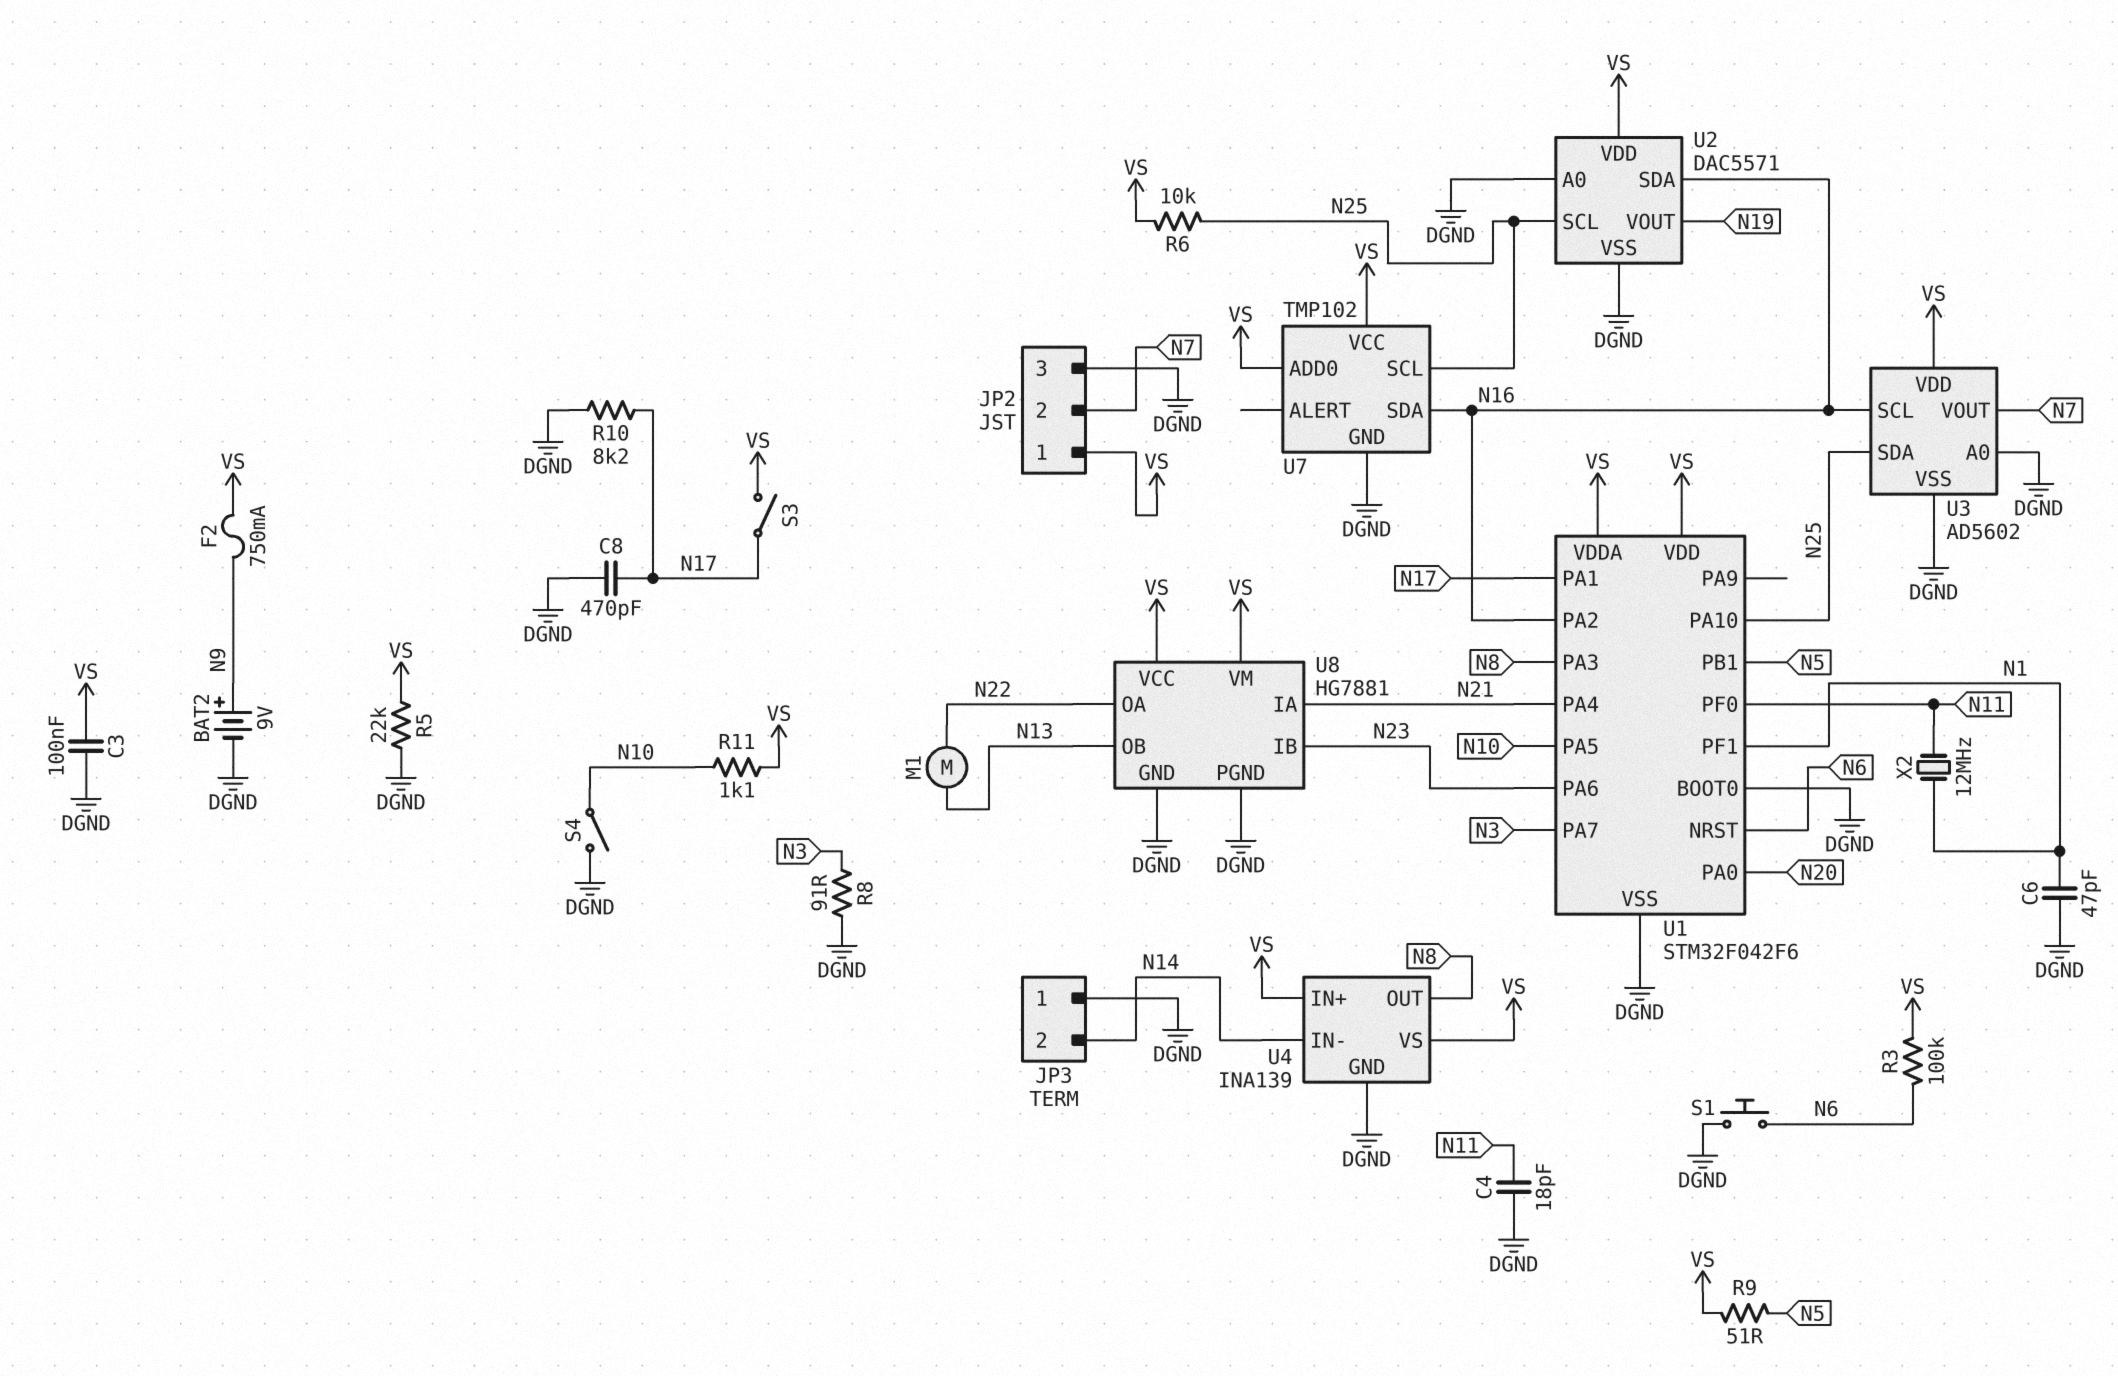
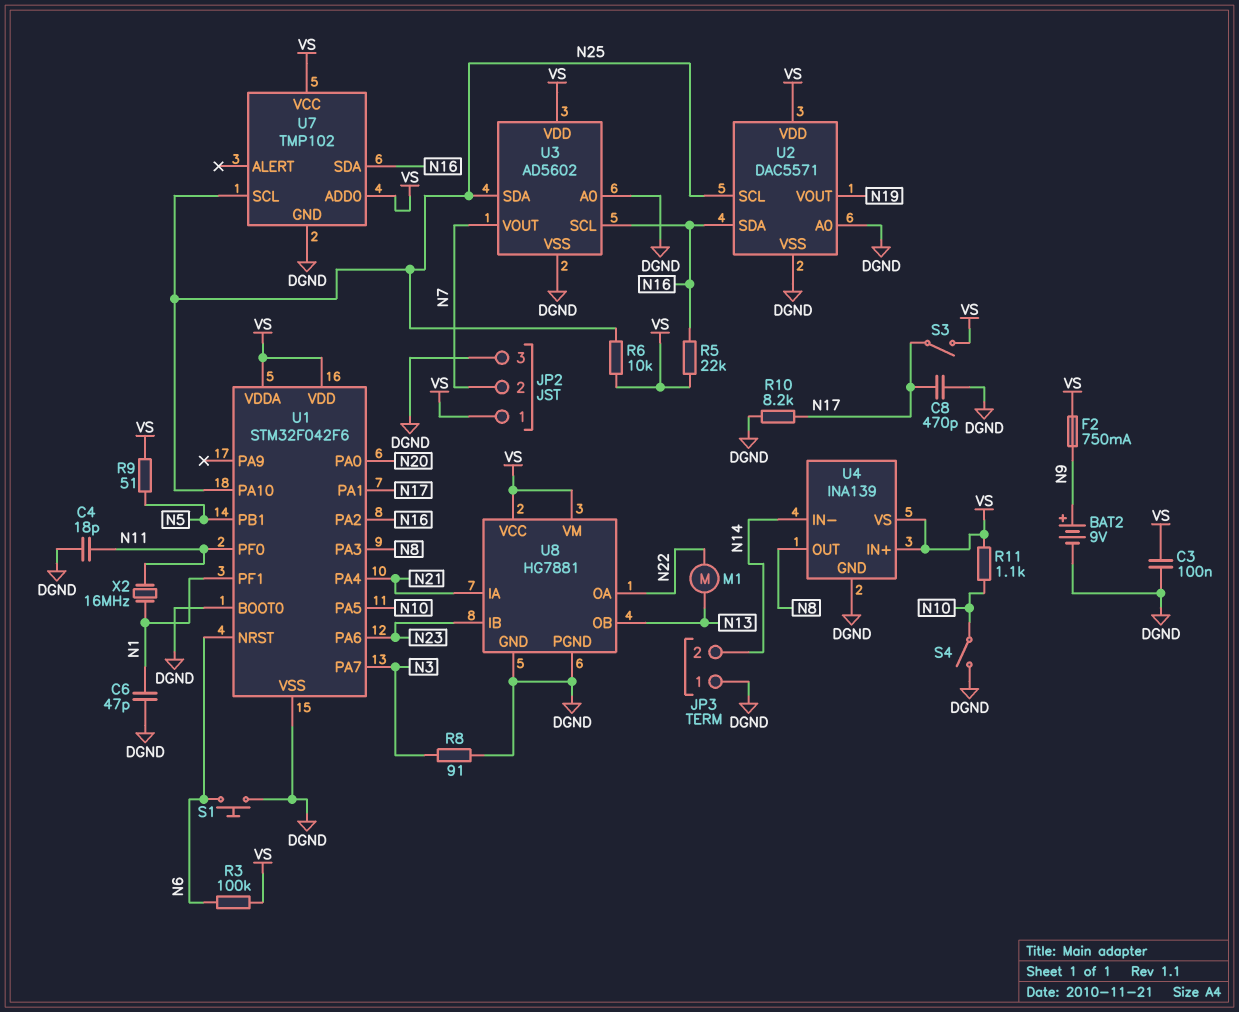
R5: 22k (DGND, VS) -> 22k (N16, VS)
X2: 12MHz (N1, N11) -> 16MHz (N1, N11)

